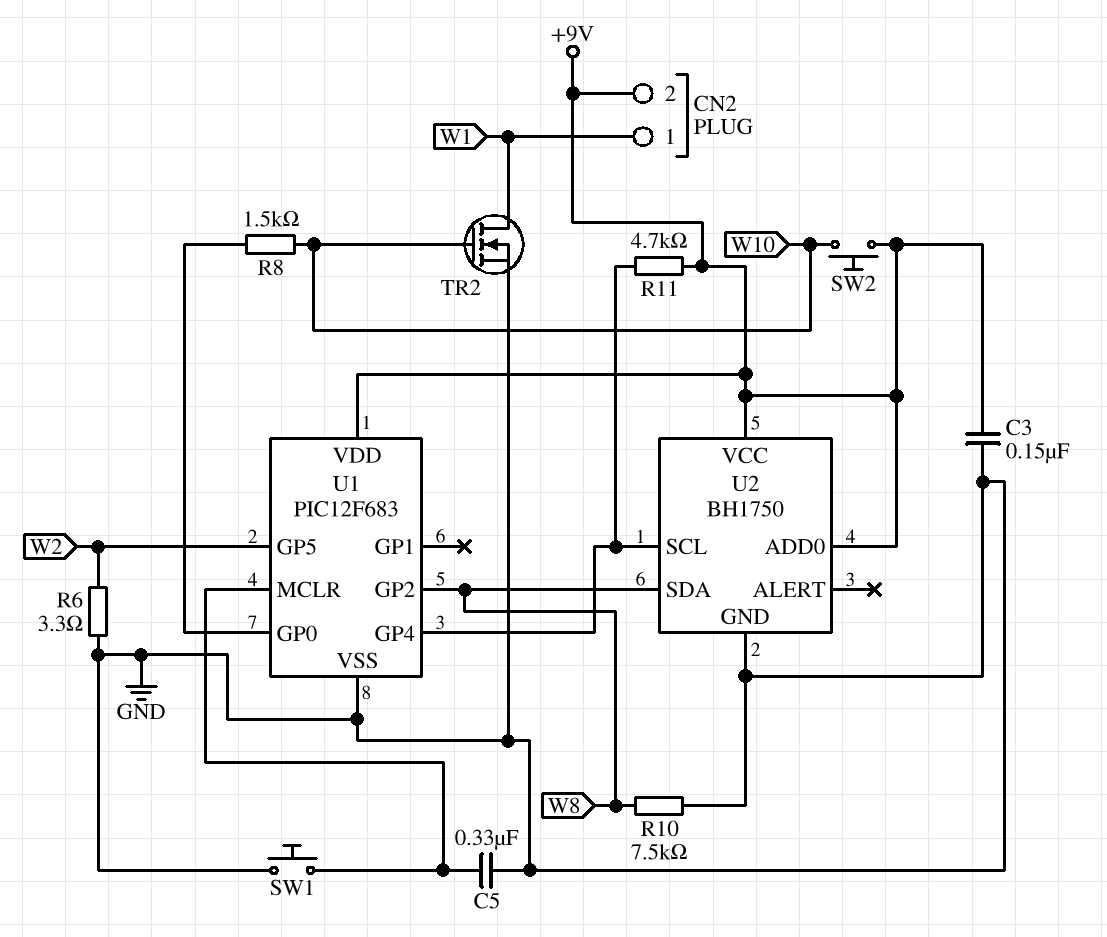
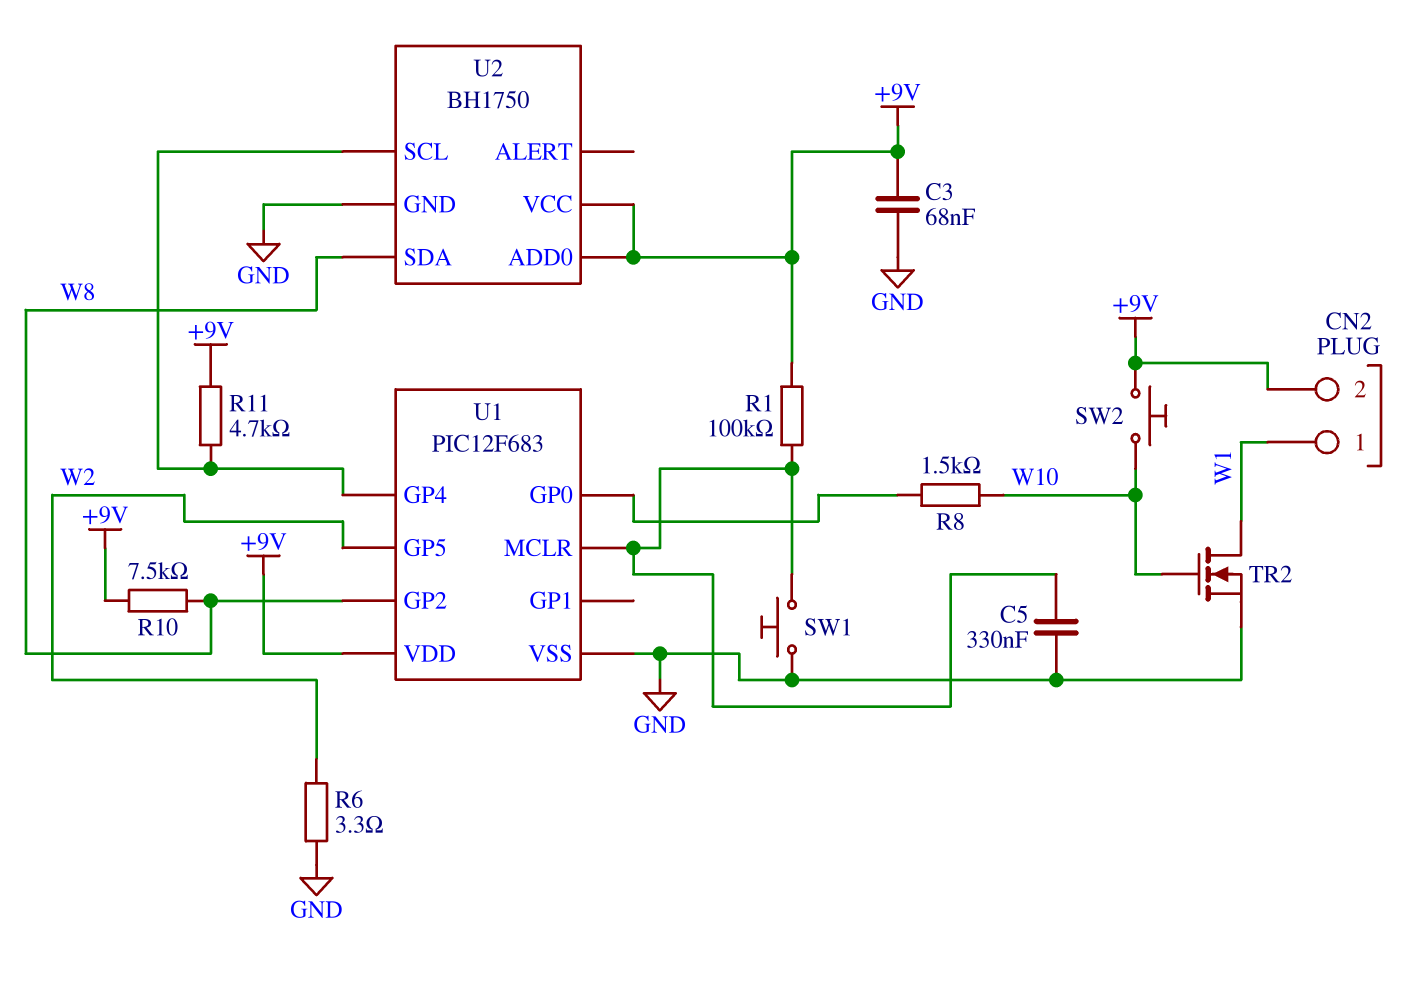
C3: 150nF (+9V, GND) -> 68nF (+9V, GND)
R1: none -> 100k (+9V, U1/MCLR)
R10: 7.5k (GND, W8) -> 7.5k (+9V, W8)

